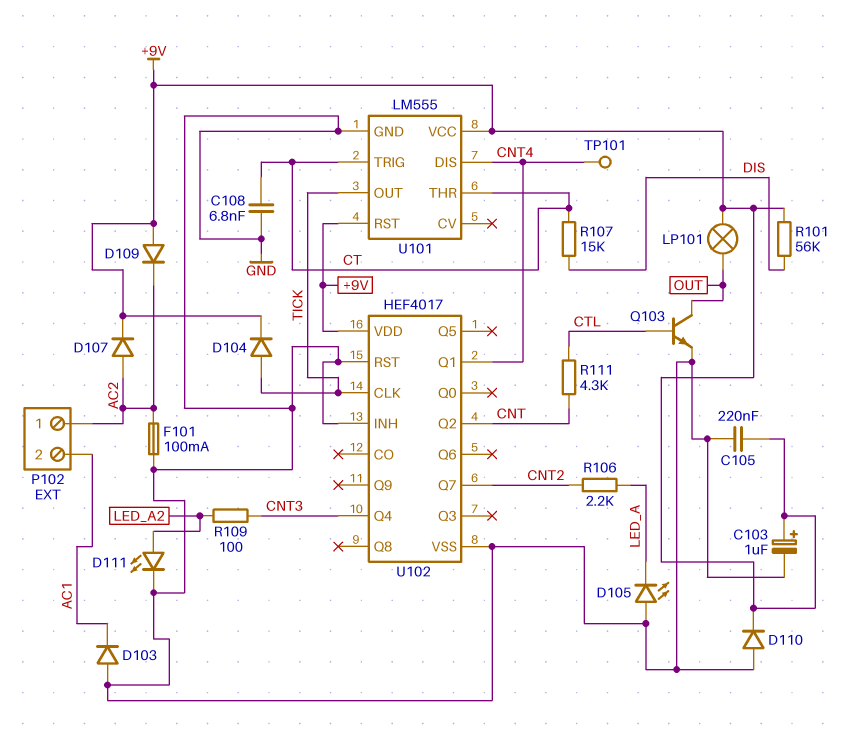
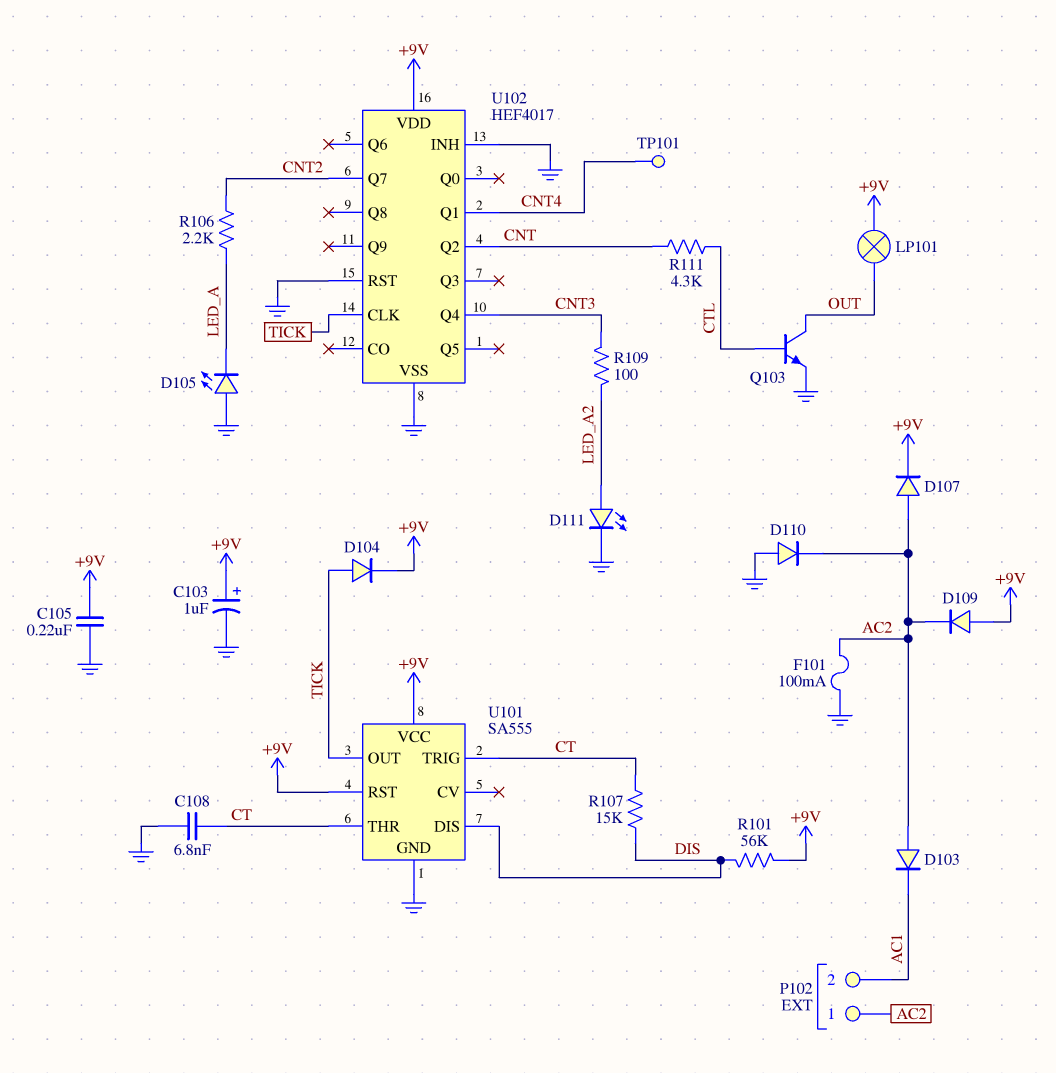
D103: diode (A GND, K AC1) -> diode (A AC2, K AC1)
D110: diode (A GND, K +9V) -> diode (A GND, K AC2)
U101: LM555 -> SA555
U101 pin DIS: CNT4 -> DIS

